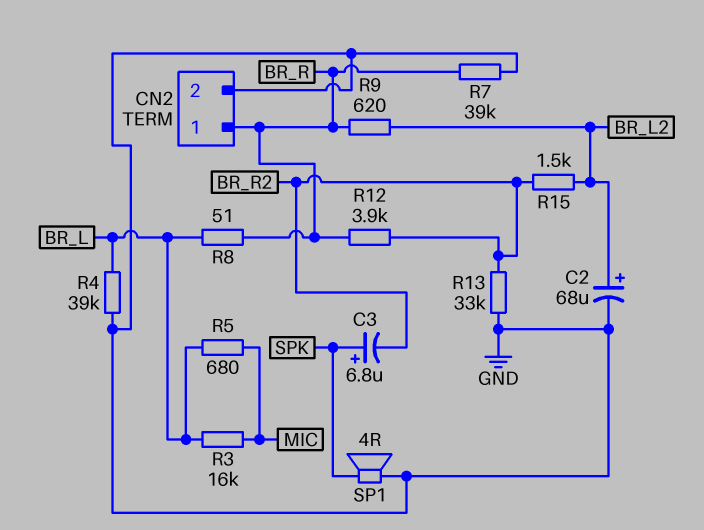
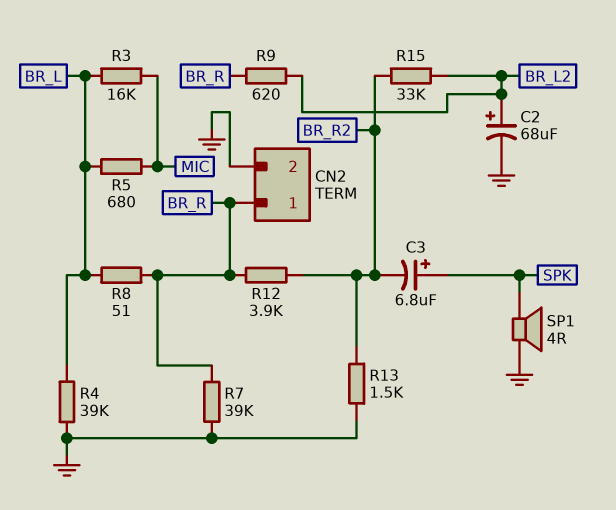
R13: 33k (BR_R2, GND) -> 1.5k (BR_R2, GND)
R15: 1.5k (BR_L2, BR_R2) -> 33k (BR_L2, BR_R2)

